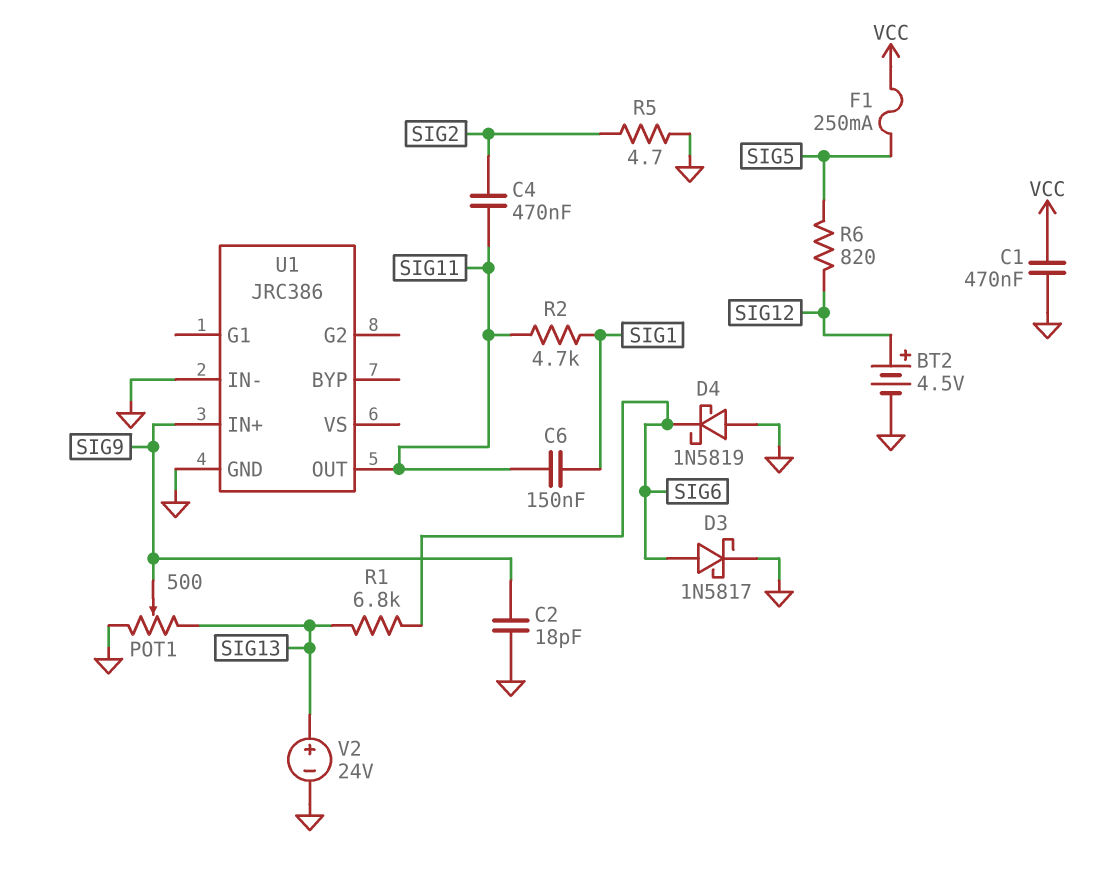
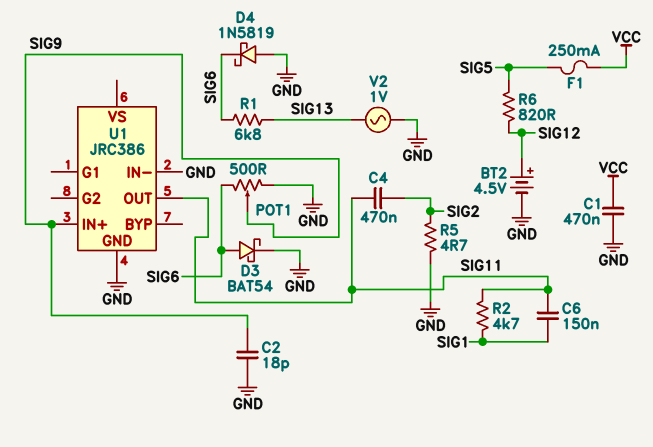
D3: schottky 1N5817 (A SIG6, K GND) -> schottky BAT54 (A SIG6, K GND)
POT1: 500 (GND, SIG13, wiper SIG9) -> 500 (GND, SIG6, wiper SIG9)
V2: 24V (plus SIG13, minus GND) -> AC 1V (GND, SIG13)

